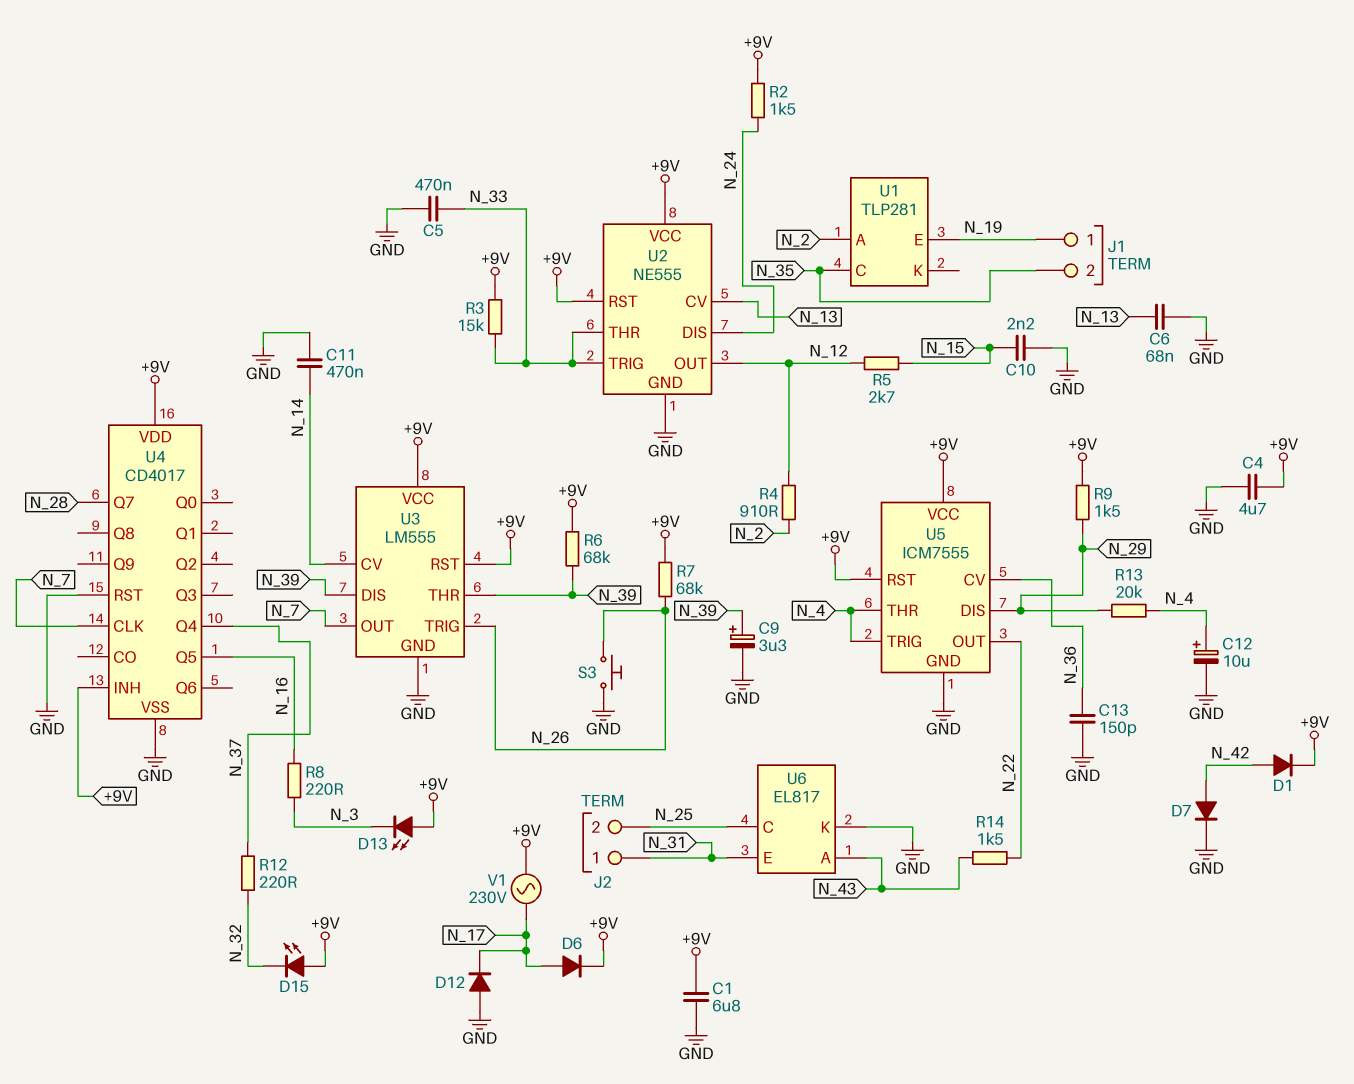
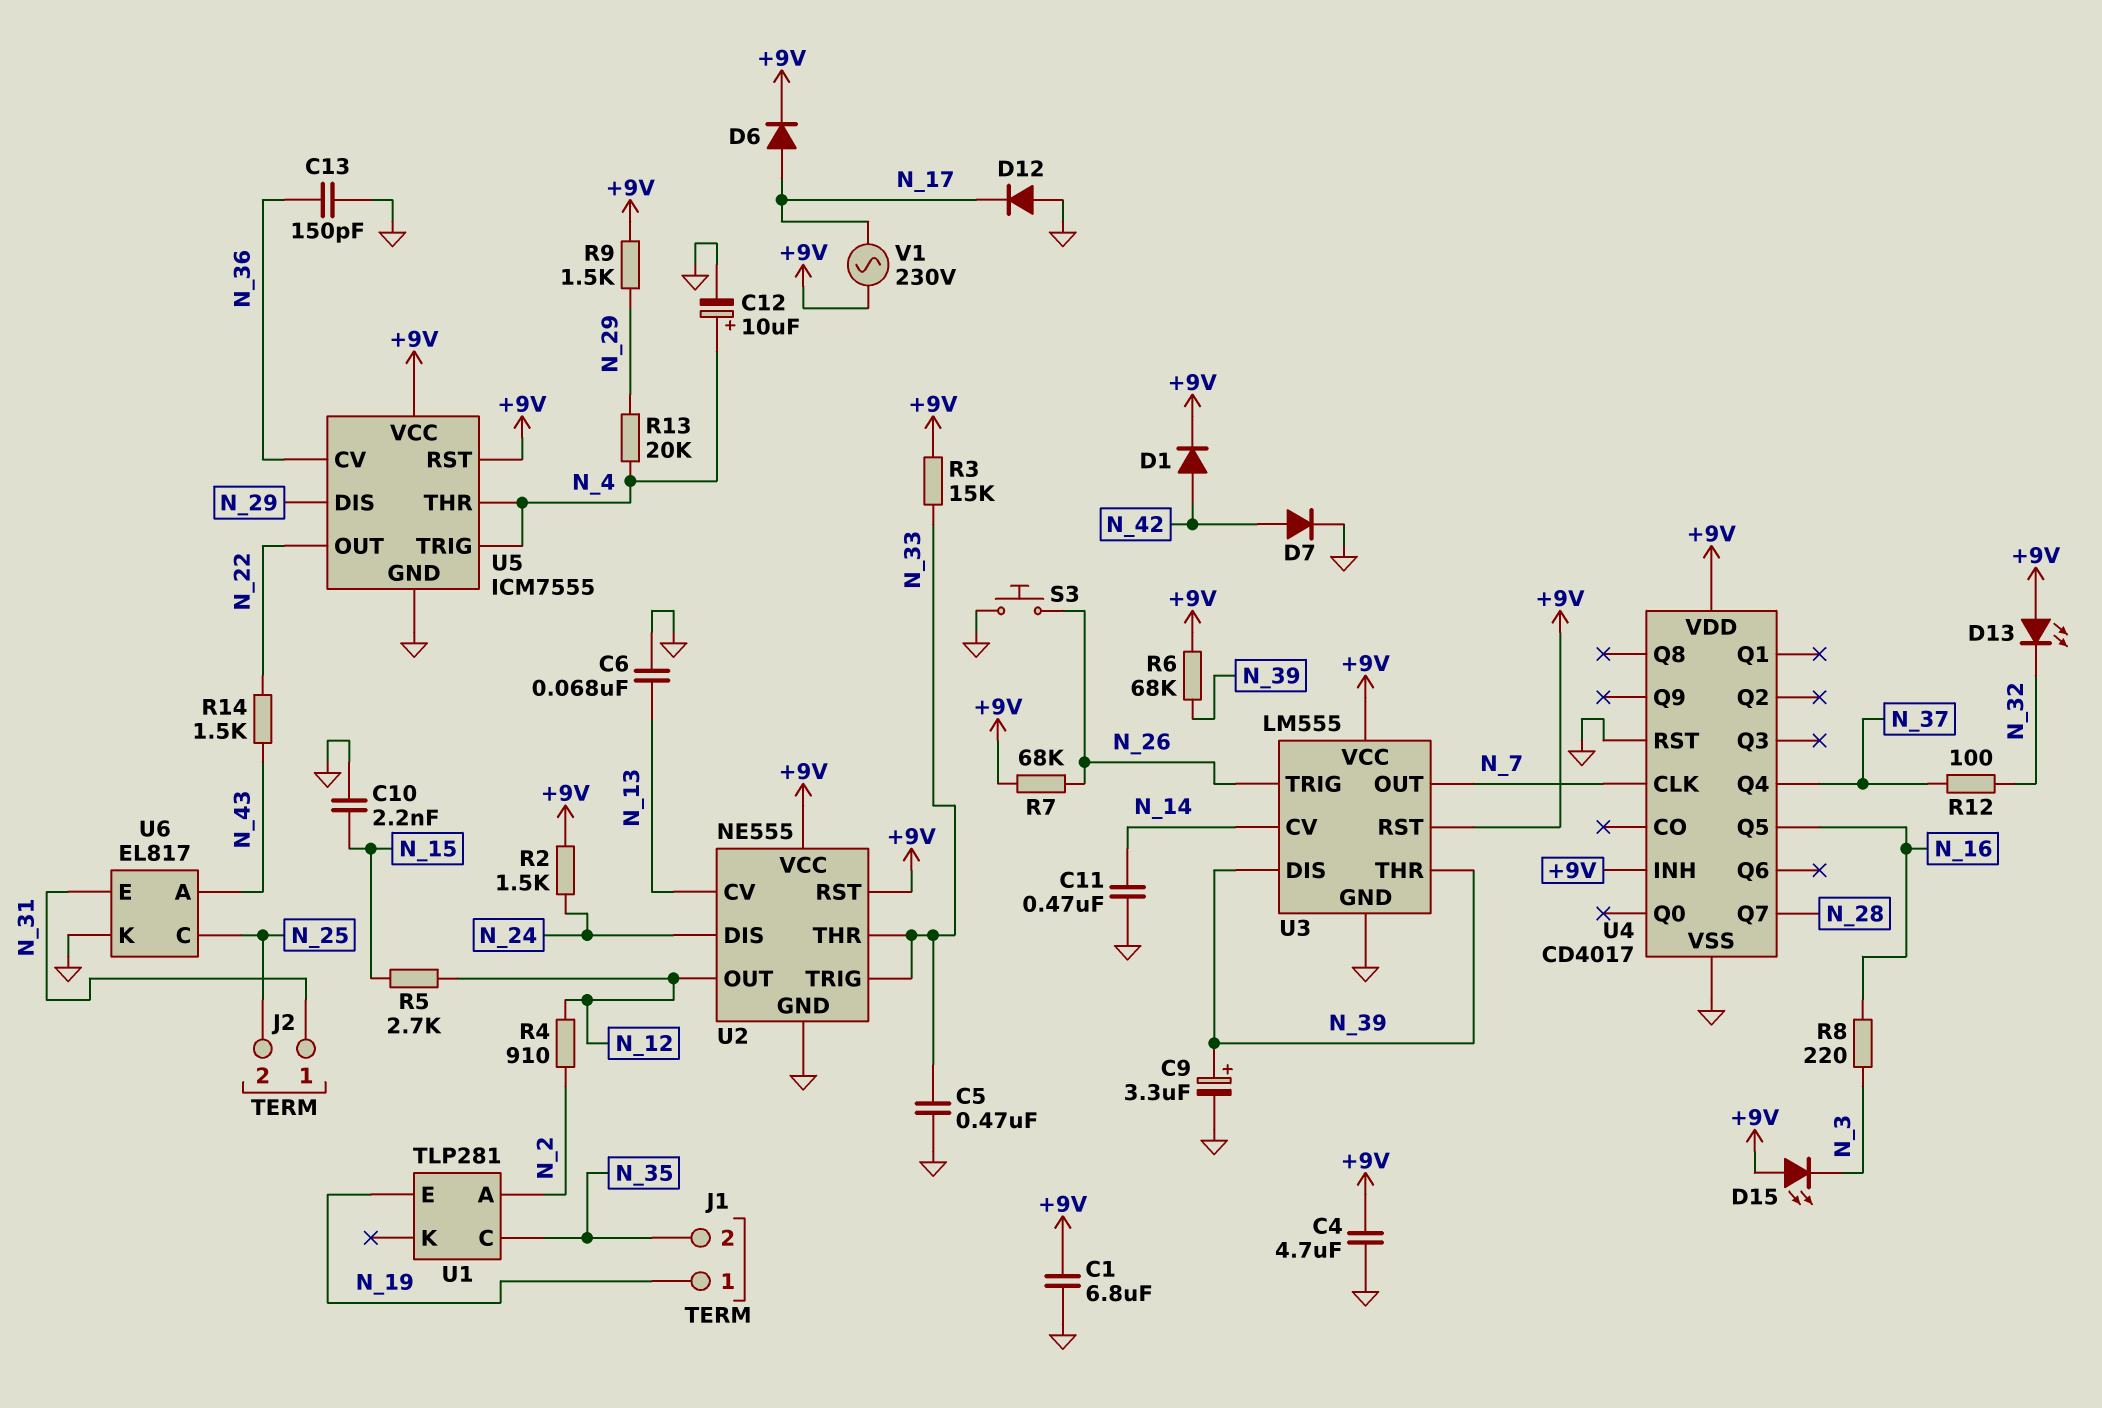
D13: LED (A +9V, K N_3) -> LED (A +9V, K N_32)
D15: LED (A +9V, K N_32) -> LED (A +9V, K N_3)
R12: 220 (N_32, N_37) -> 100 (N_32, N_37)

